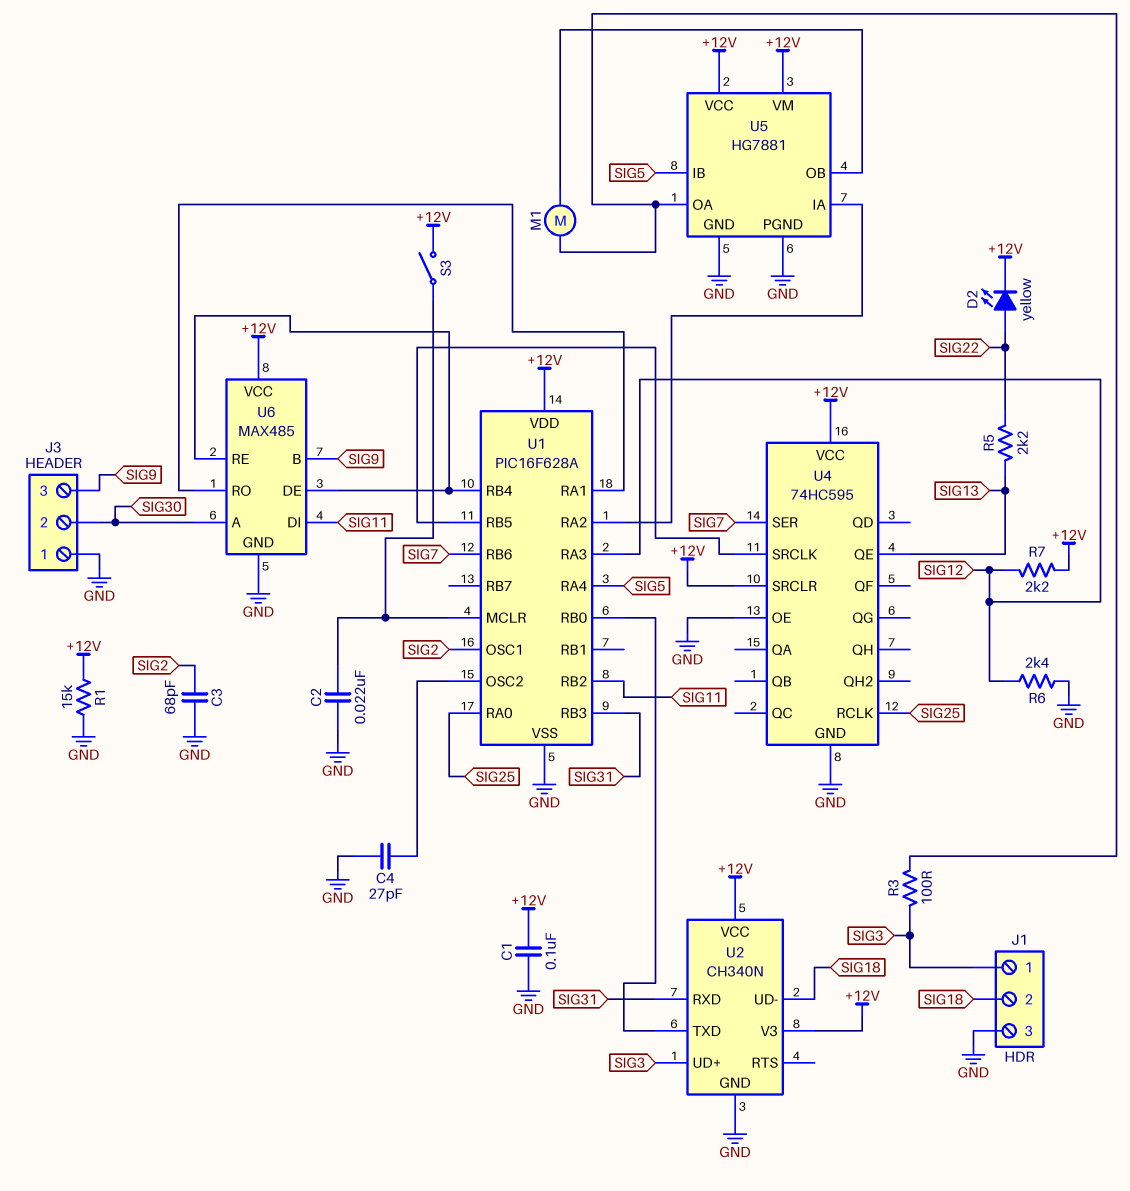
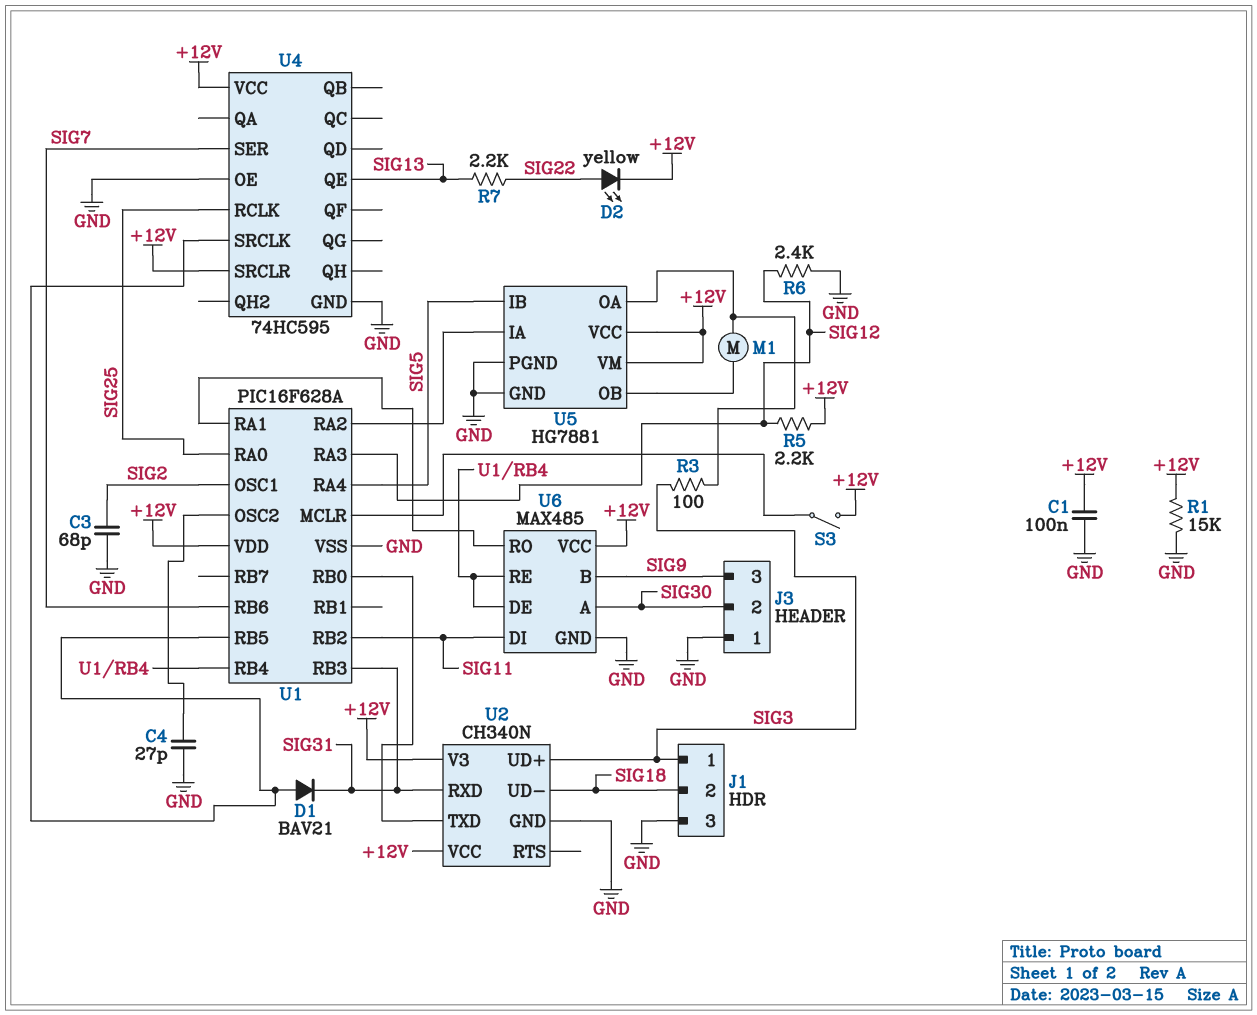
C2: 22nF (GND, U1/MCLR) -> none
D1: none -> diode BAV21 (A U1/RB5, K SIG31)
R5: 2.2k (SIG13, SIG22) -> 2.2k (+12V, SIG12)
R7: 2.2k (+12V, SIG12) -> 2.2k (SIG13, SIG22)

